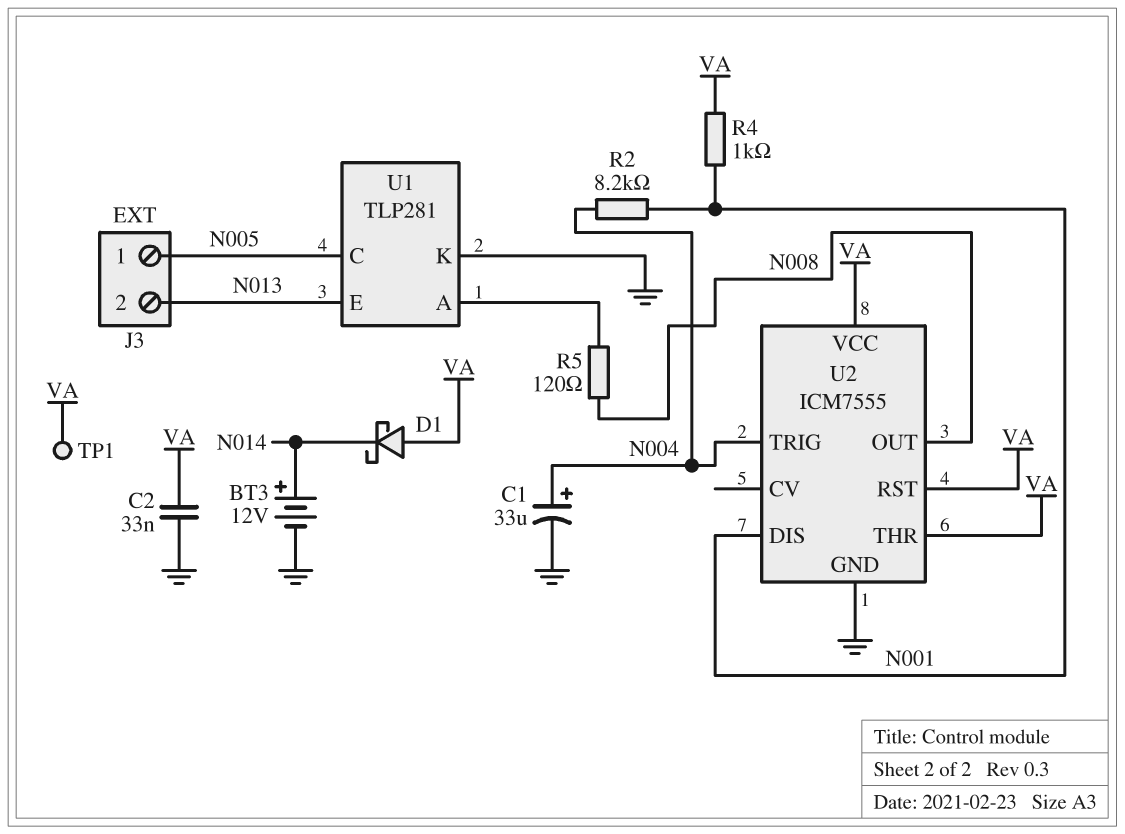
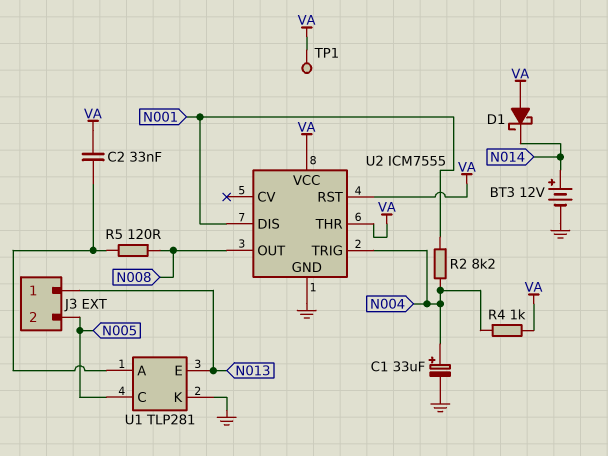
C2: 33nF (GND, VA) -> 33nF (U1/A, VA)
J3 pin 1: N005 -> N013
J3 pin 2: N013 -> N005
R4: 1k (N001, VA) -> 1k (N004, VA)

